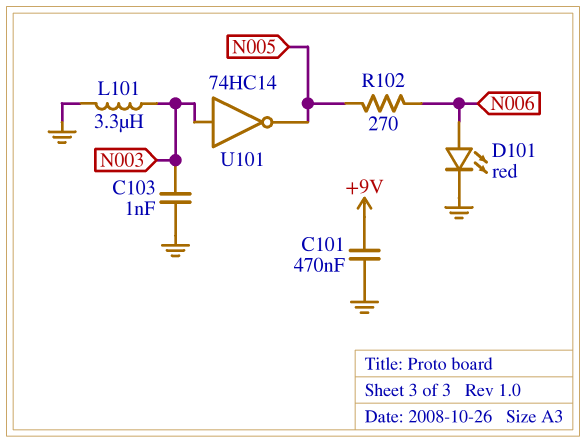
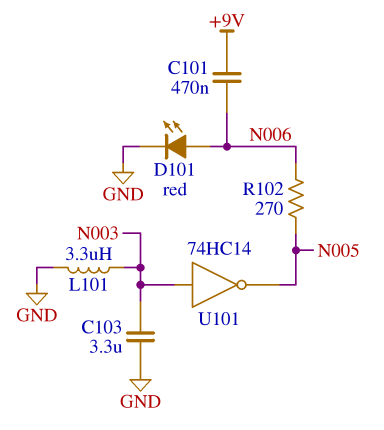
C101: 470nF (+9V, GND) -> 470nF (+9V, N006)
C103: 1nF (GND, N003) -> 3.3uF (GND, N003)

